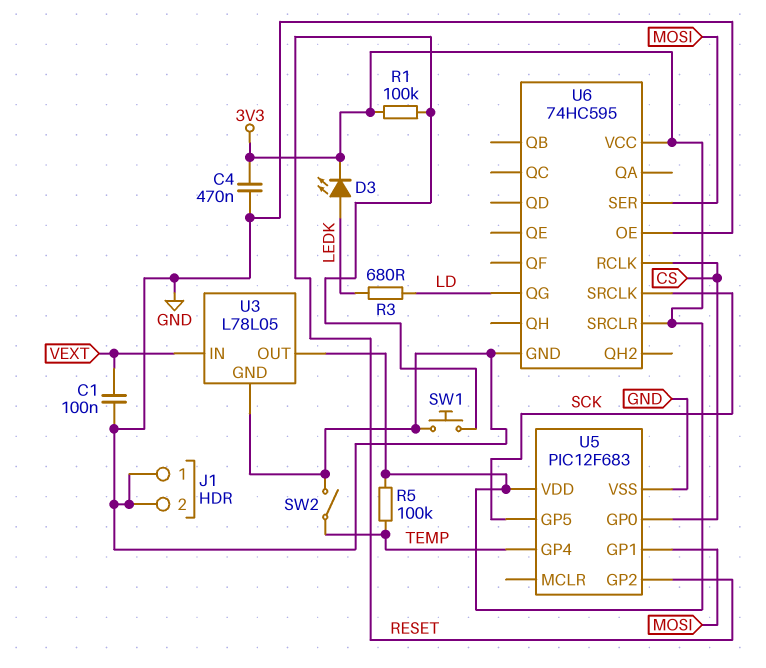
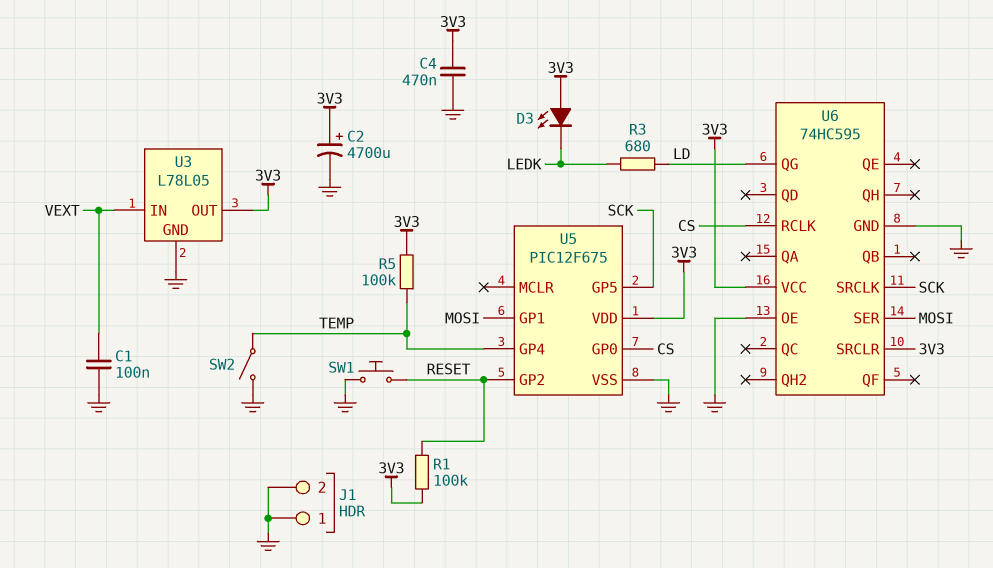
C2: none -> 4700uF (plus 3V3, minus GND)
D3: LED (A LEDK, K 3V3) -> LED (A 3V3, K LEDK)
U5: PIC12F683 -> PIC12F675

